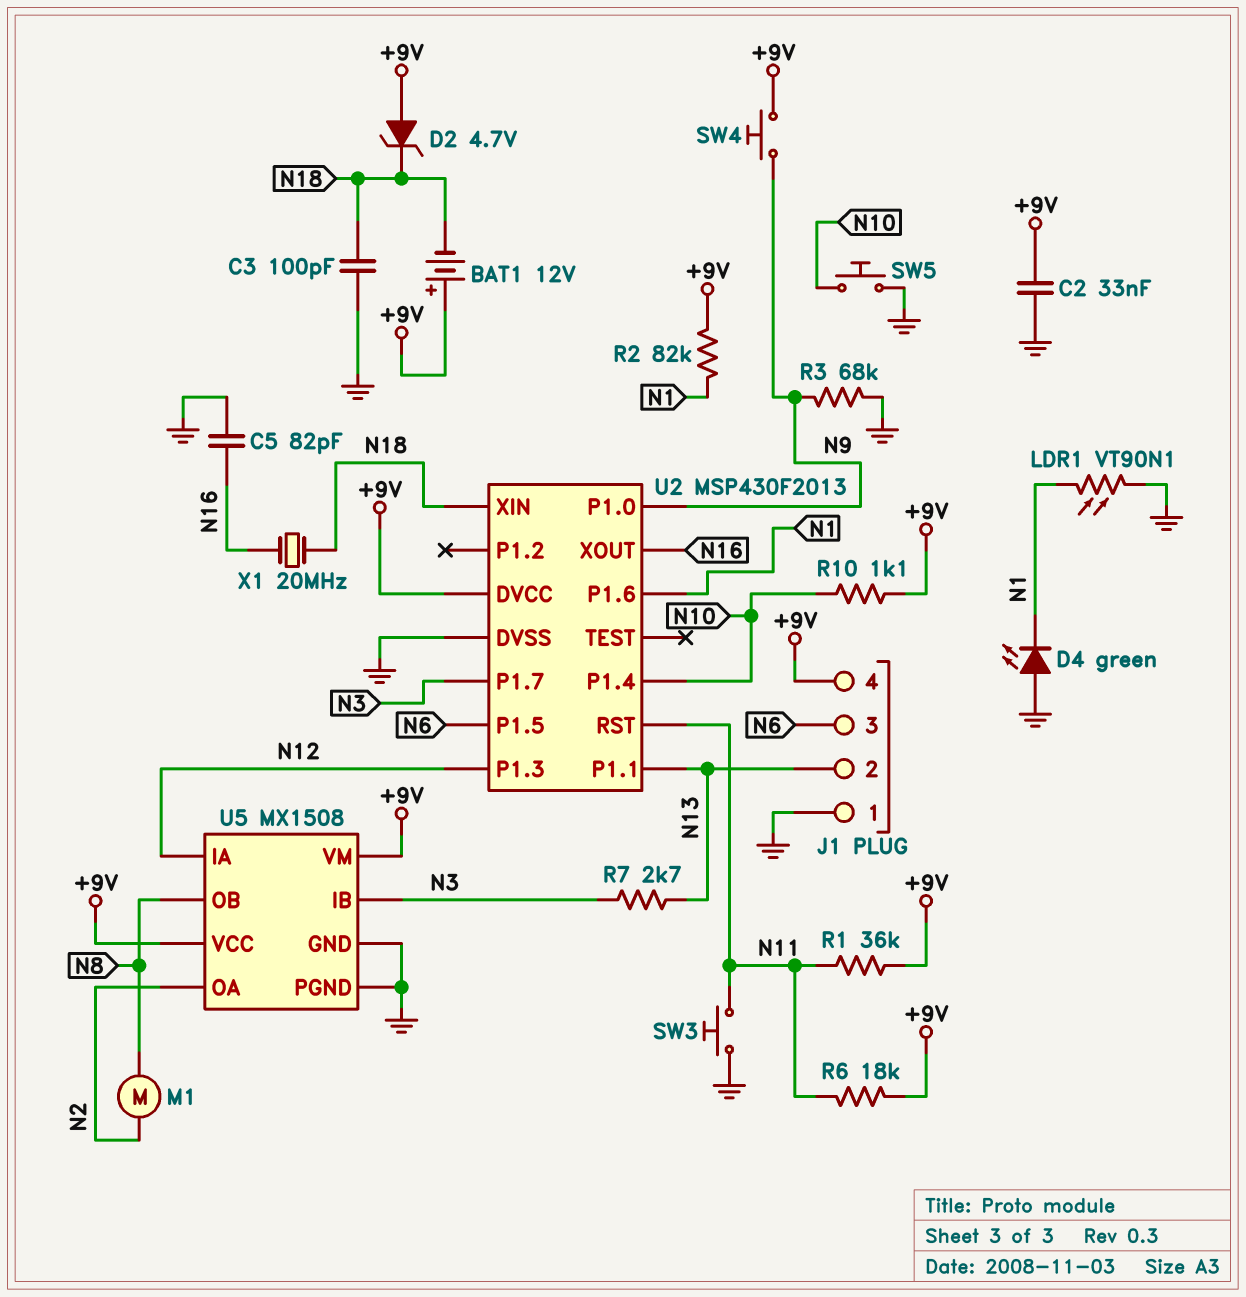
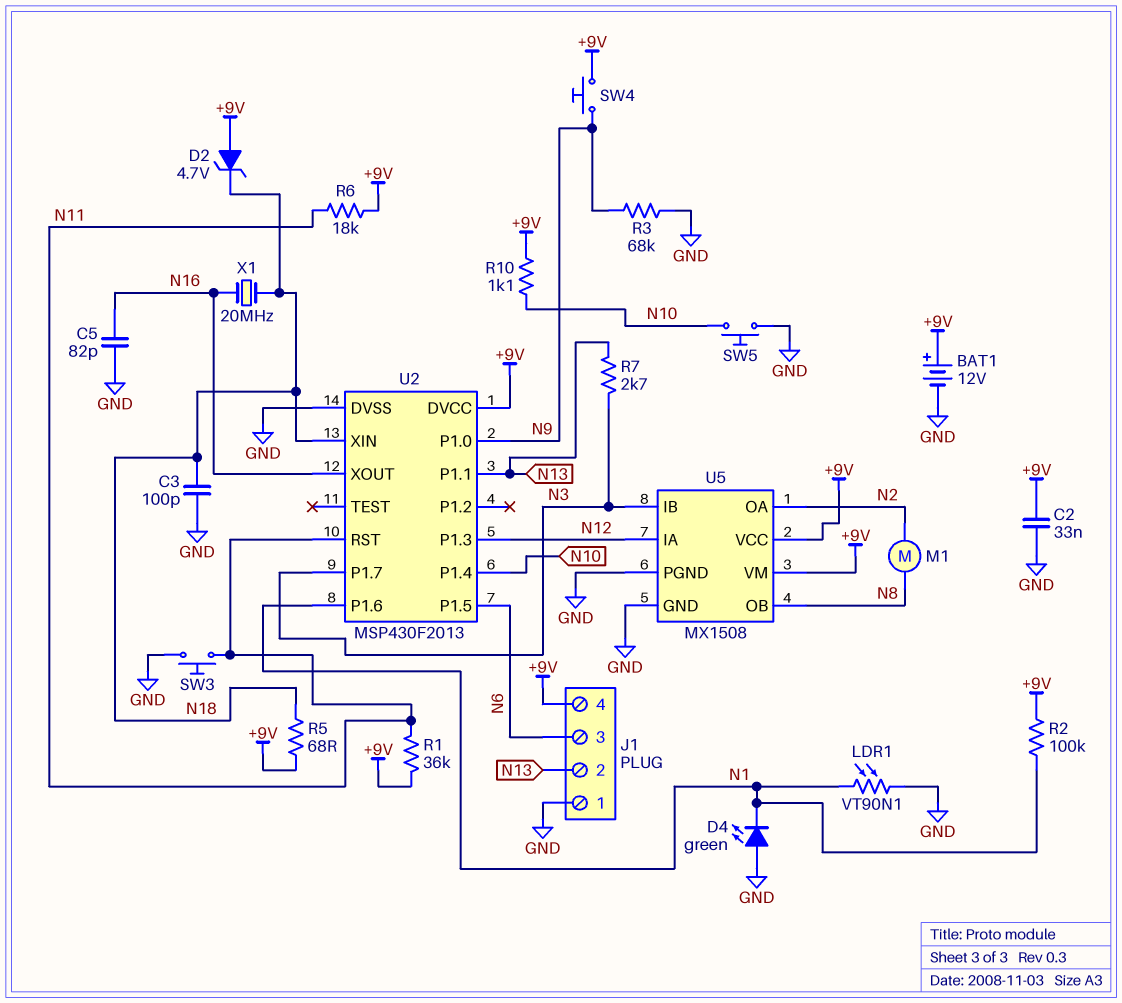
BAT1: 12V (plus +9V, minus N18) -> 12V (plus +9V, minus GND)
R2: 82k (+9V, N1) -> 100k (+9V, N1)
R5: none -> 68 (+9V, N18)

